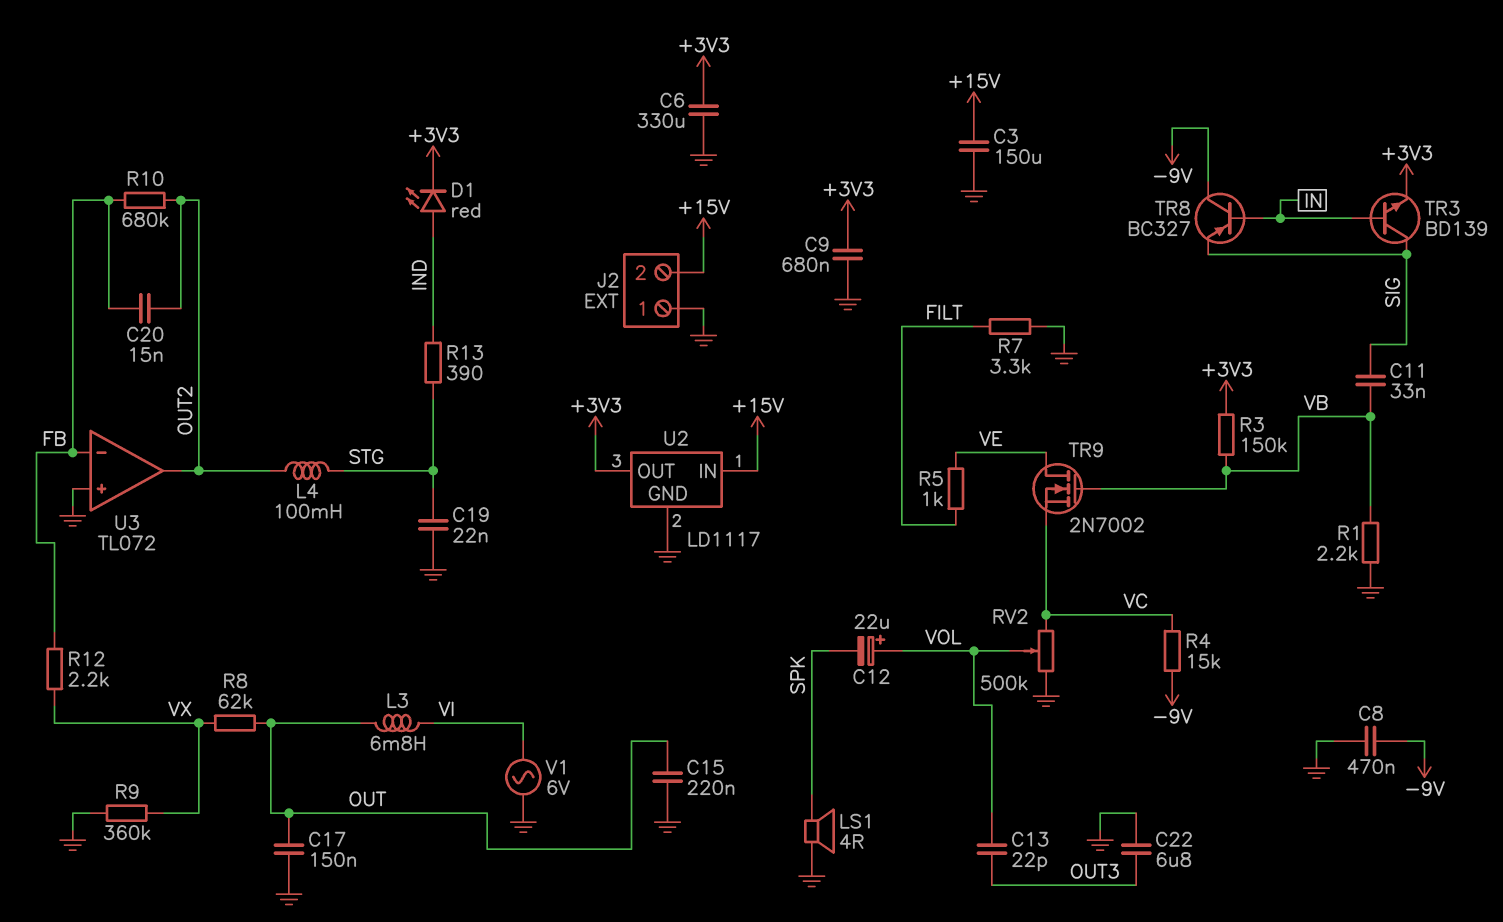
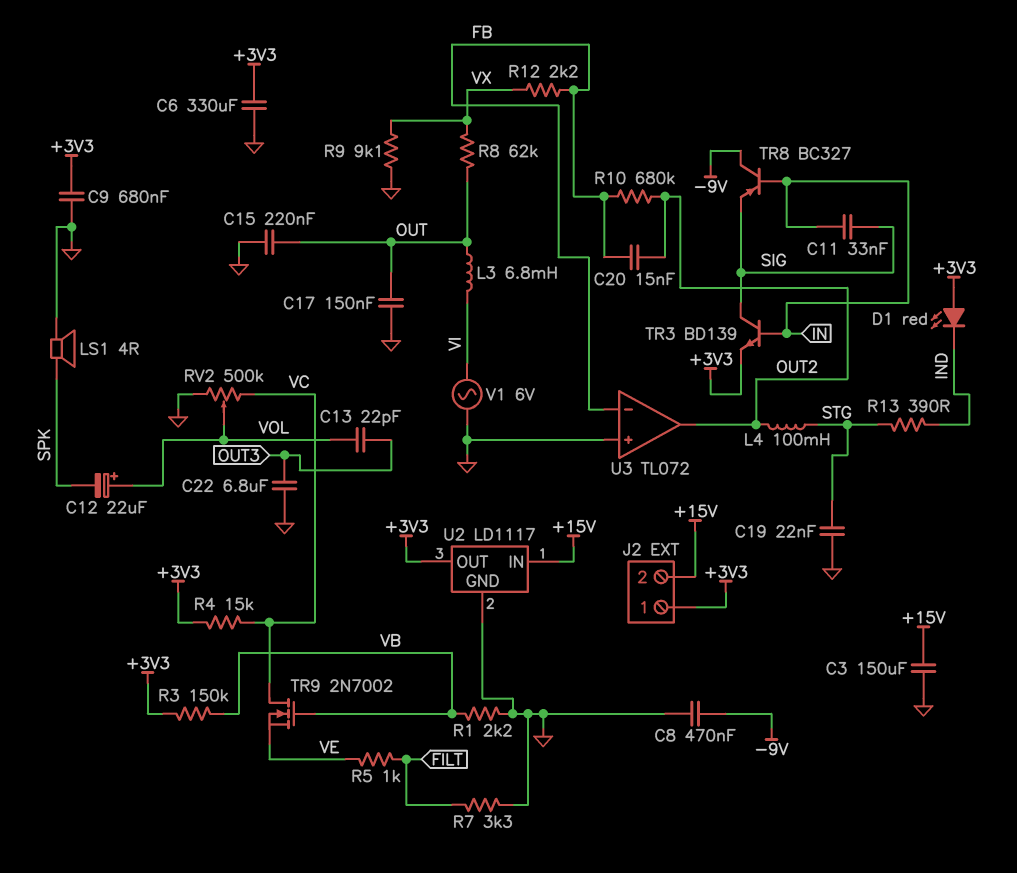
C11: 33nF (SIG, VB) -> 33nF (IN, SIG)
D1: LED red (A IND, K +3V3) -> LED red (A +3V3, K IND)
J2 pin 1: GND -> +3V3
R4: 15k (-9V, VC) -> 15k (+3V3, VC)
R9: 360k (GND, VX) -> 9.1k (GND, VX)
TR9: NMOS 2N7002 (G VB, D VE, S VC) -> NMOS 2N7002 (G VB, D VC, S VE)

